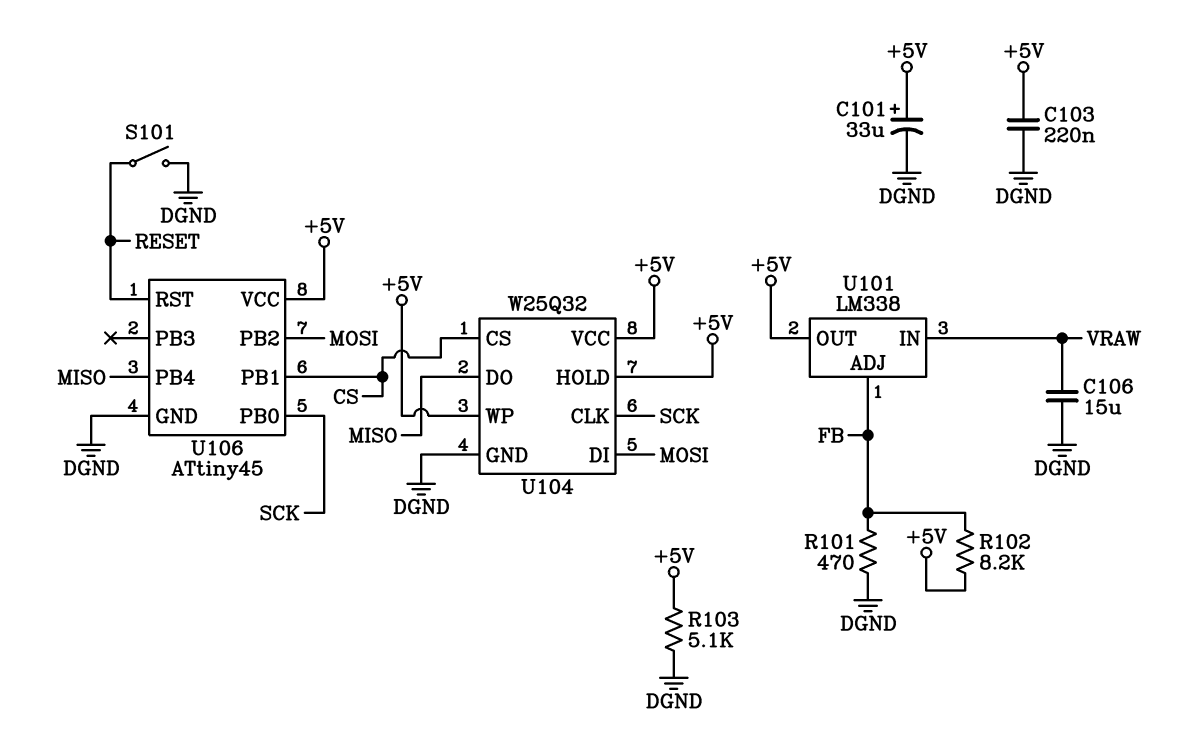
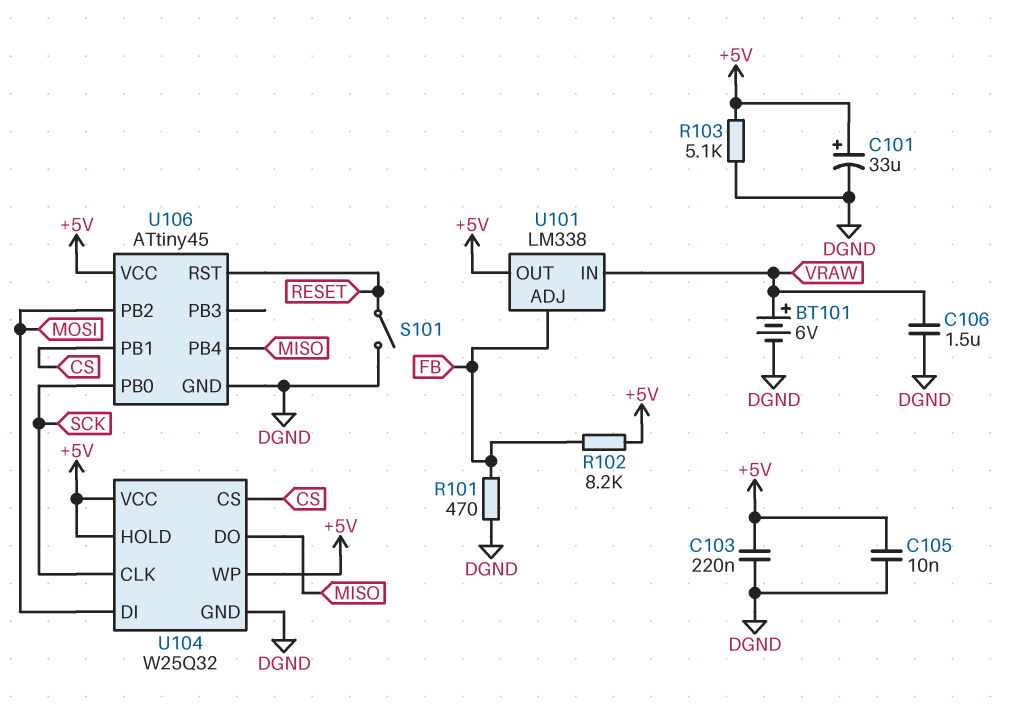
BT101: none -> 6V (plus VRAW, minus DGND)
C105: none -> 10nF (+5V, DGND)
C106: 15uF (DGND, VRAW) -> 1.5uF (DGND, VRAW)

